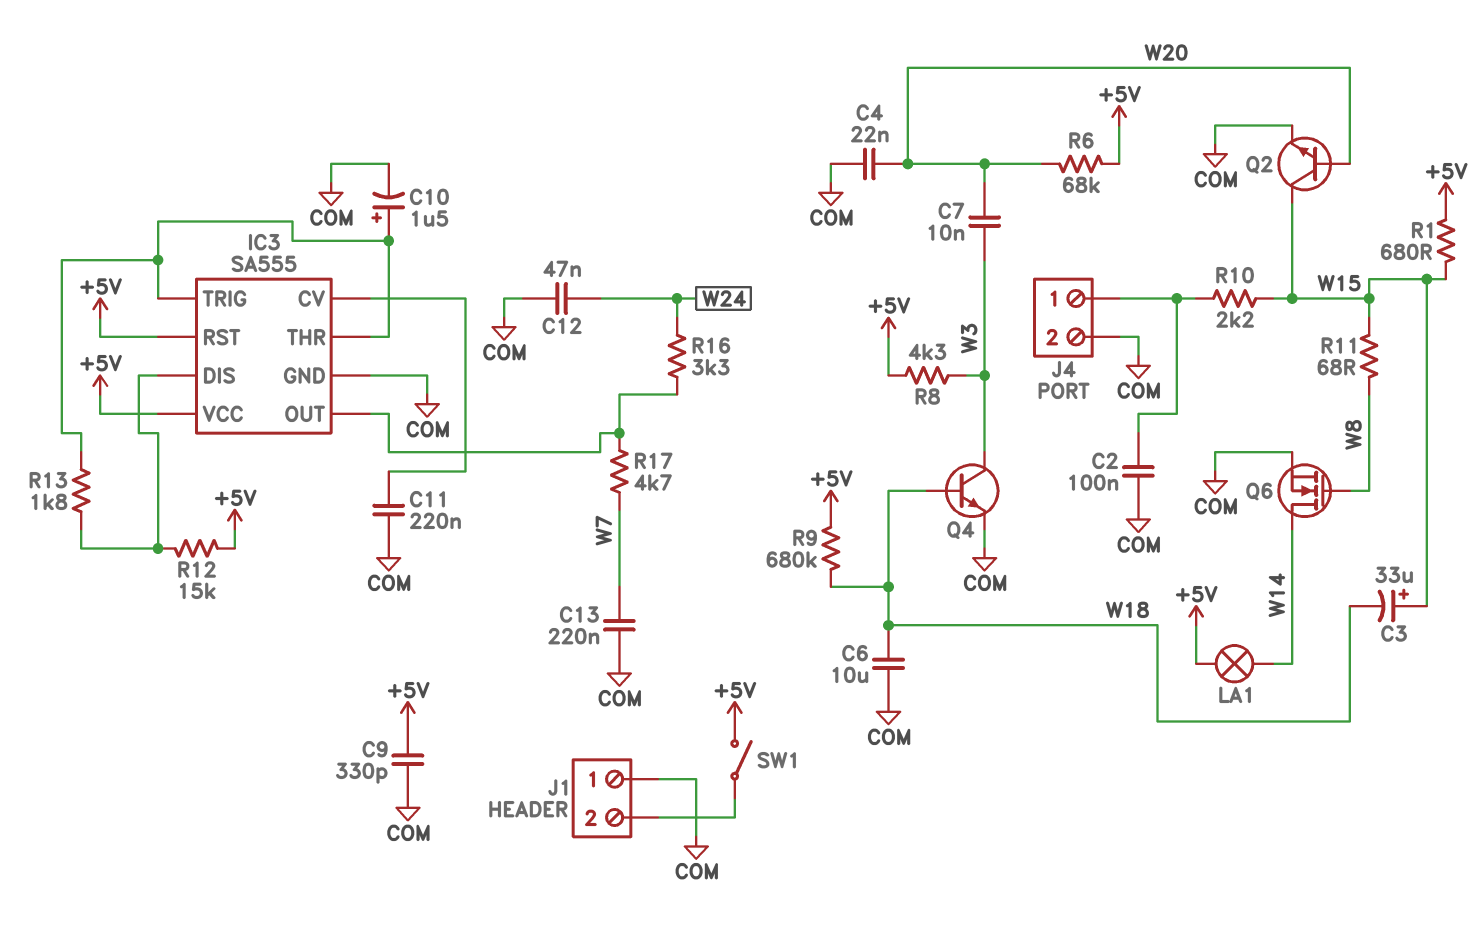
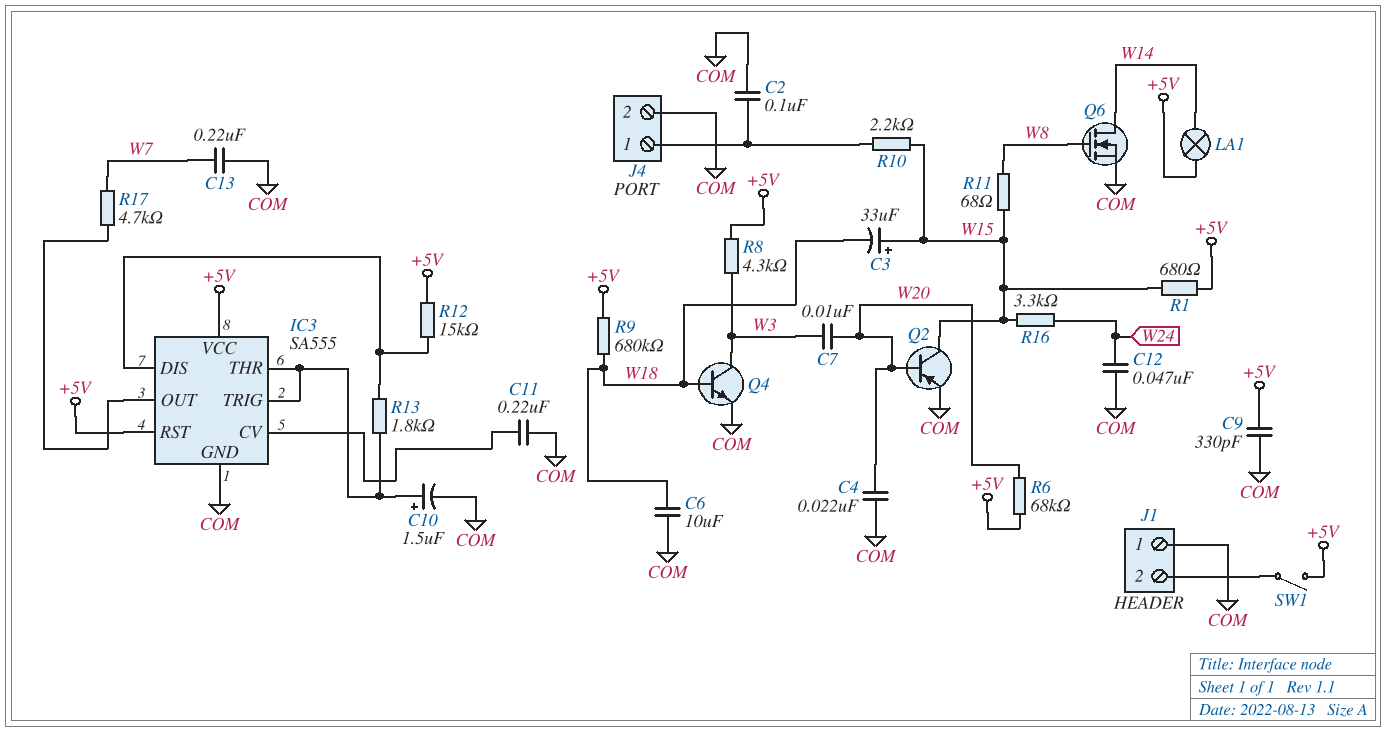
Q2: NPN (B W20, C W15, E COM) -> PNP (B W20, C W15, E COM)
R16: 3.3k (IC3/OUT, W24) -> 3.3k (W15, W24)

